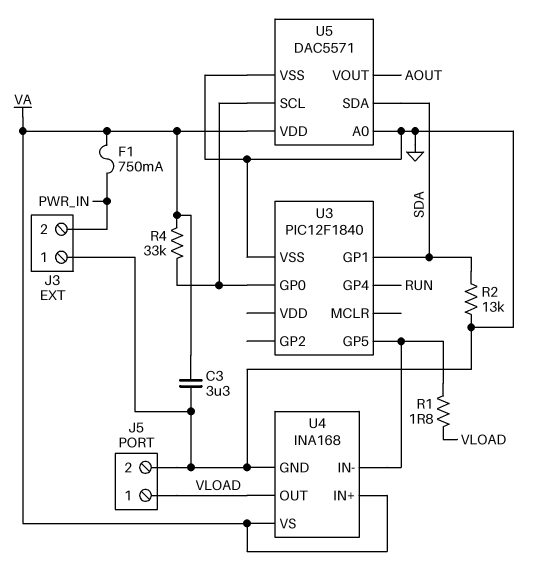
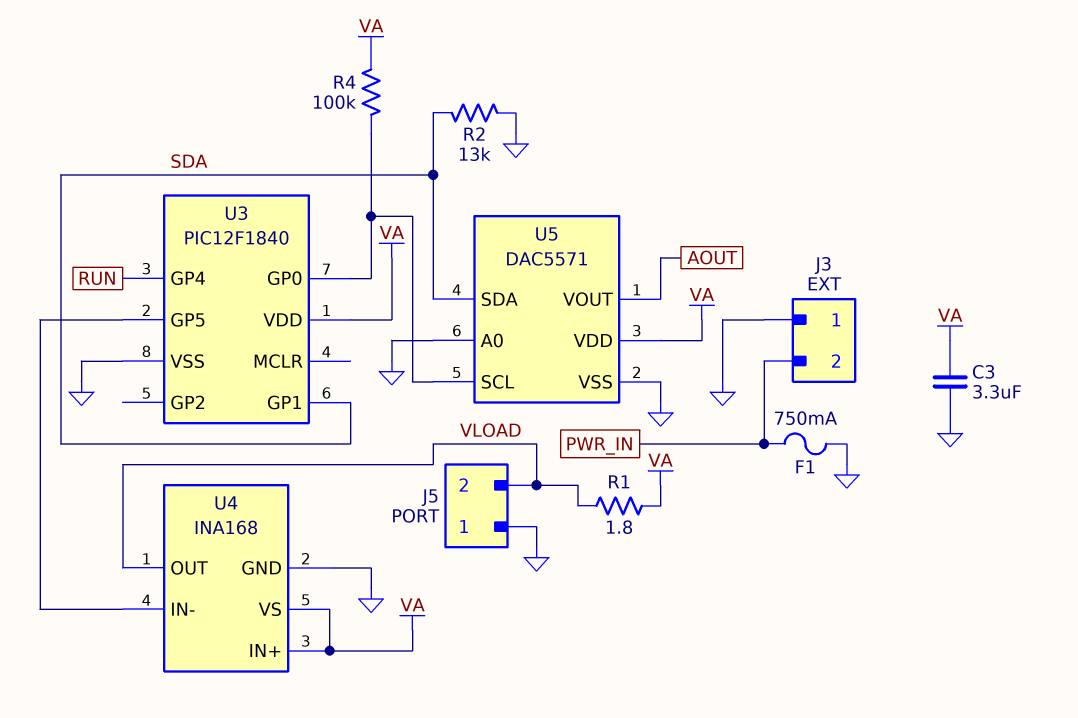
F1: 750mA (PWR_IN, VA) -> 750mA (GND, PWR_IN)
J5 pin 1: VLOAD -> GND
J5 pin 2: GND -> VLOAD
R1: 1.8 (U3/GP5, VLOAD) -> 1.8 (VA, VLOAD)
R4: 33k (U3/GP0, VA) -> 100k (U3/GP0, VA)
U3 pin VDD: none -> VA

